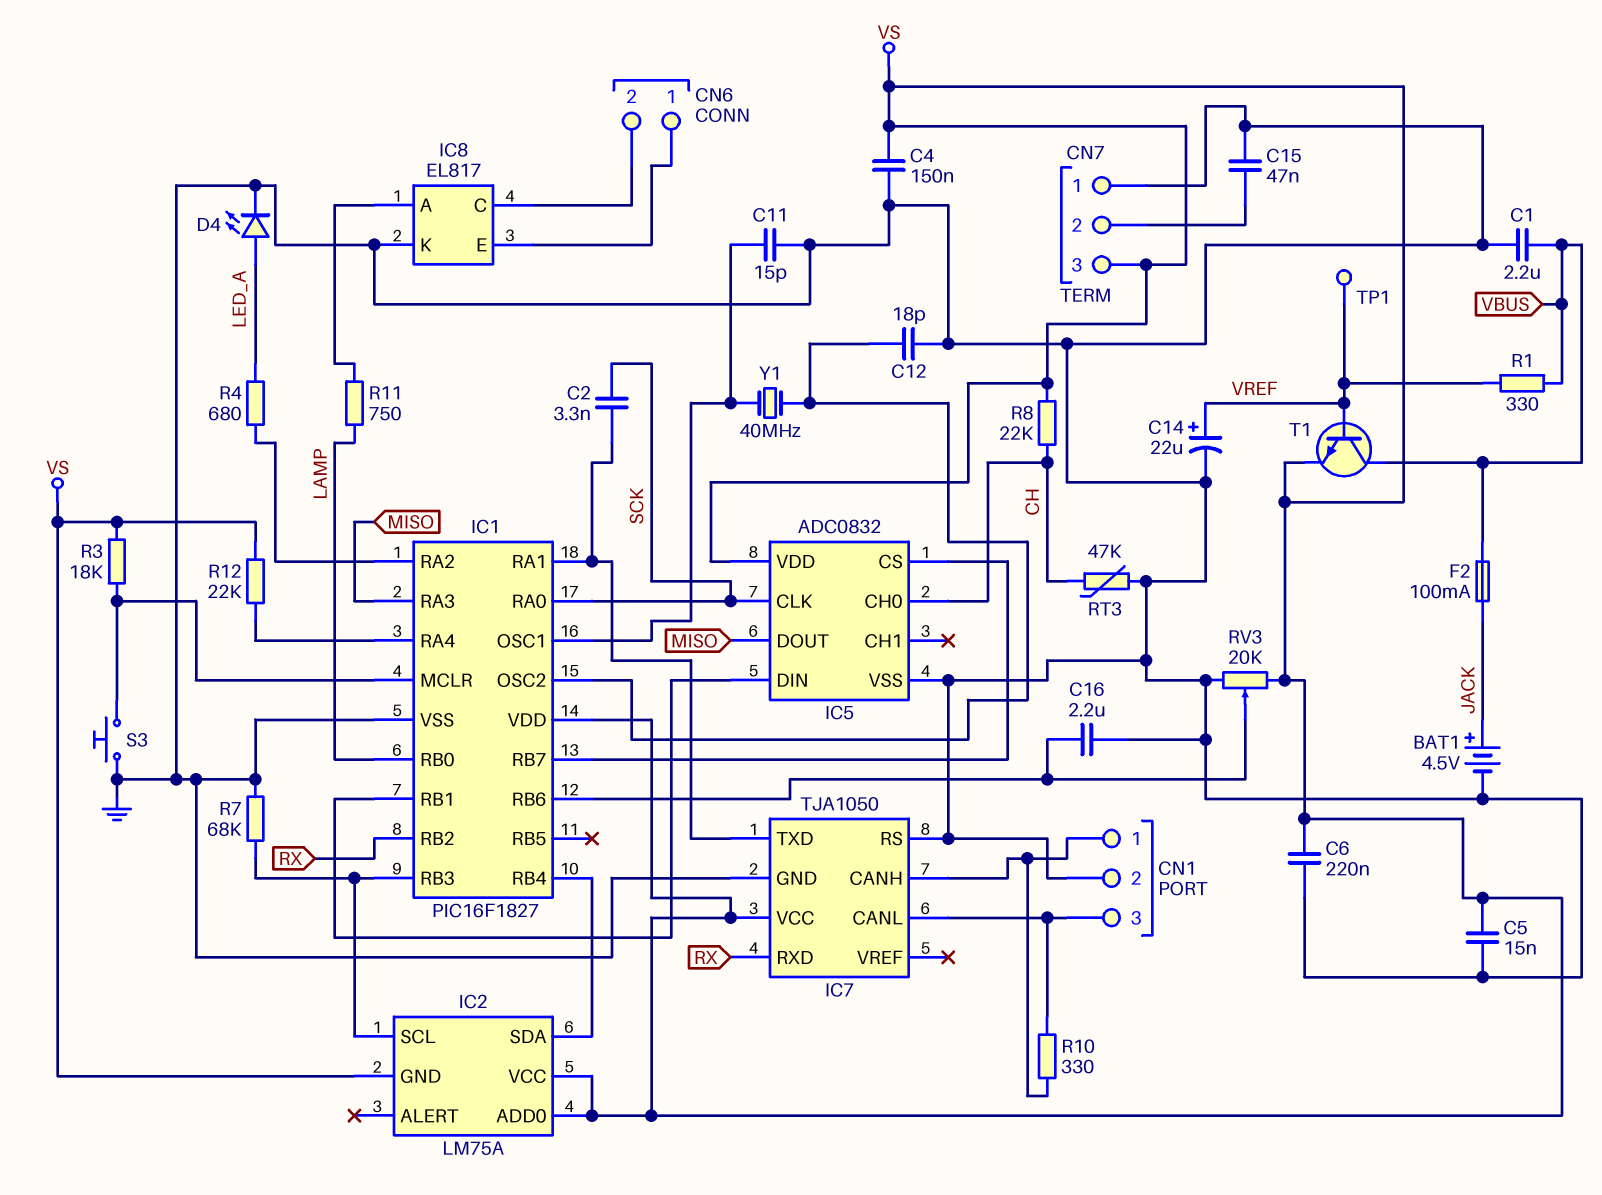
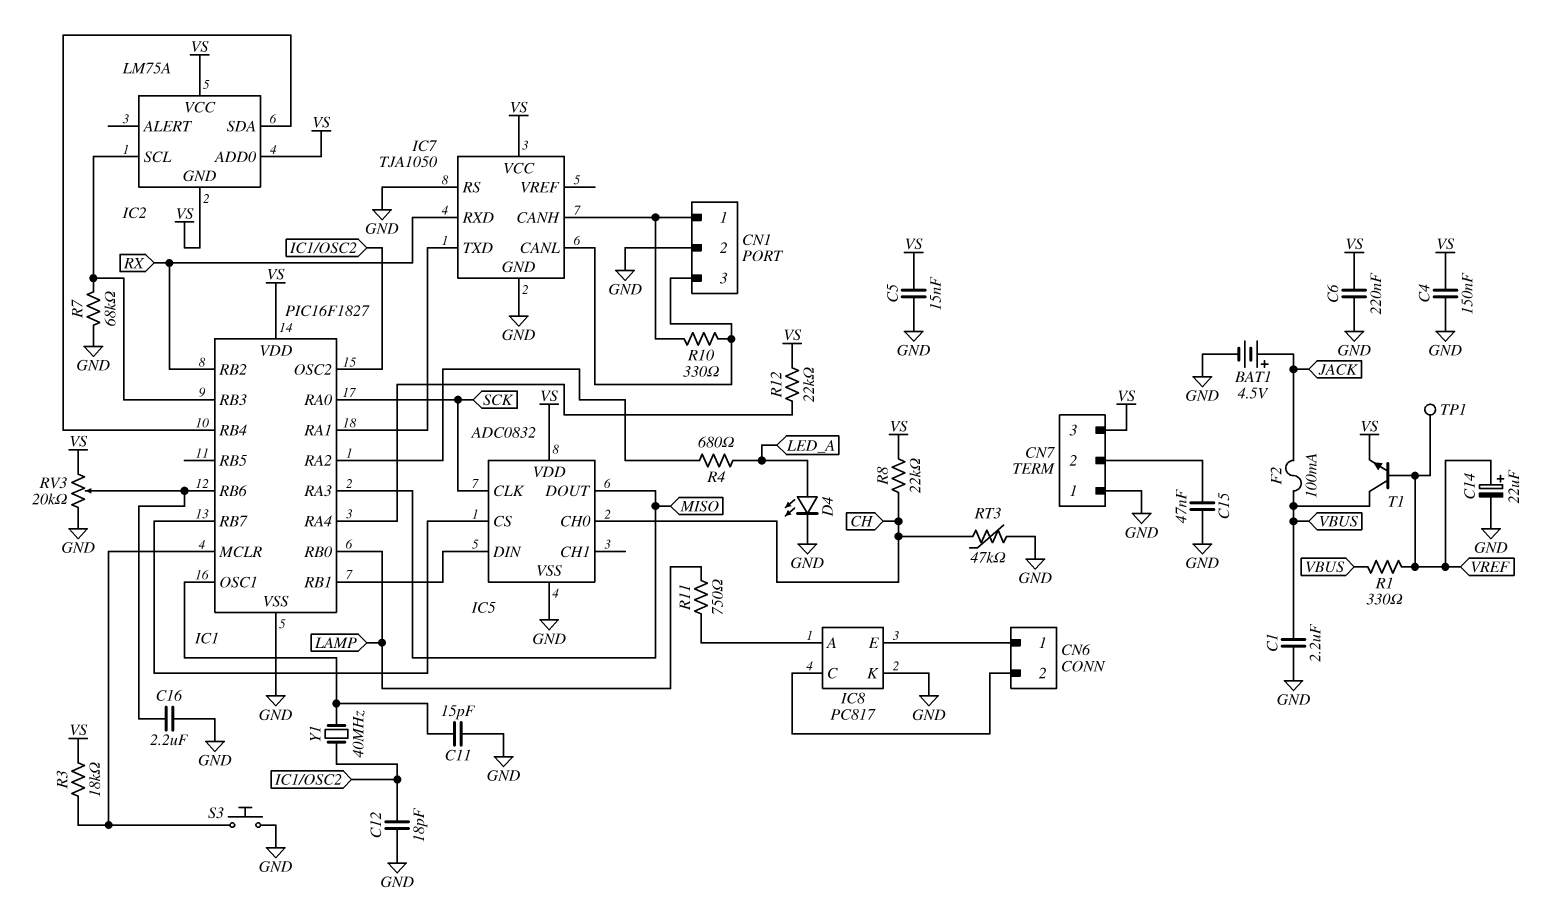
C2: 3.3nF (IC1/RA1, SCK) -> none
IC8: EL817 -> PC817

